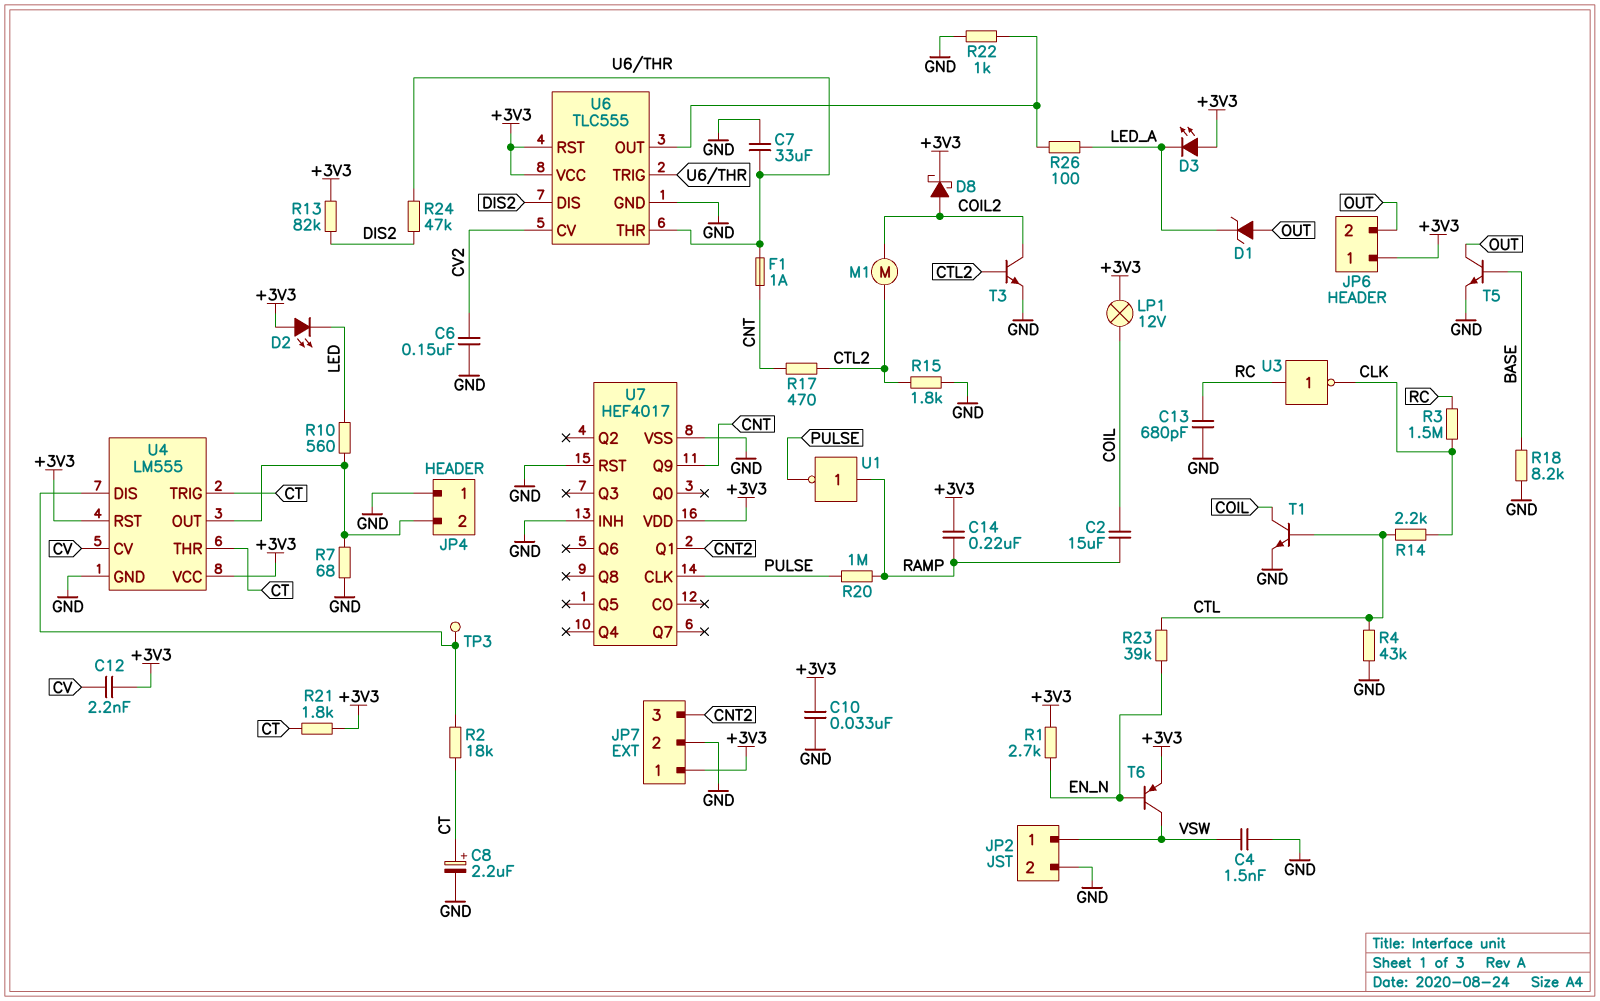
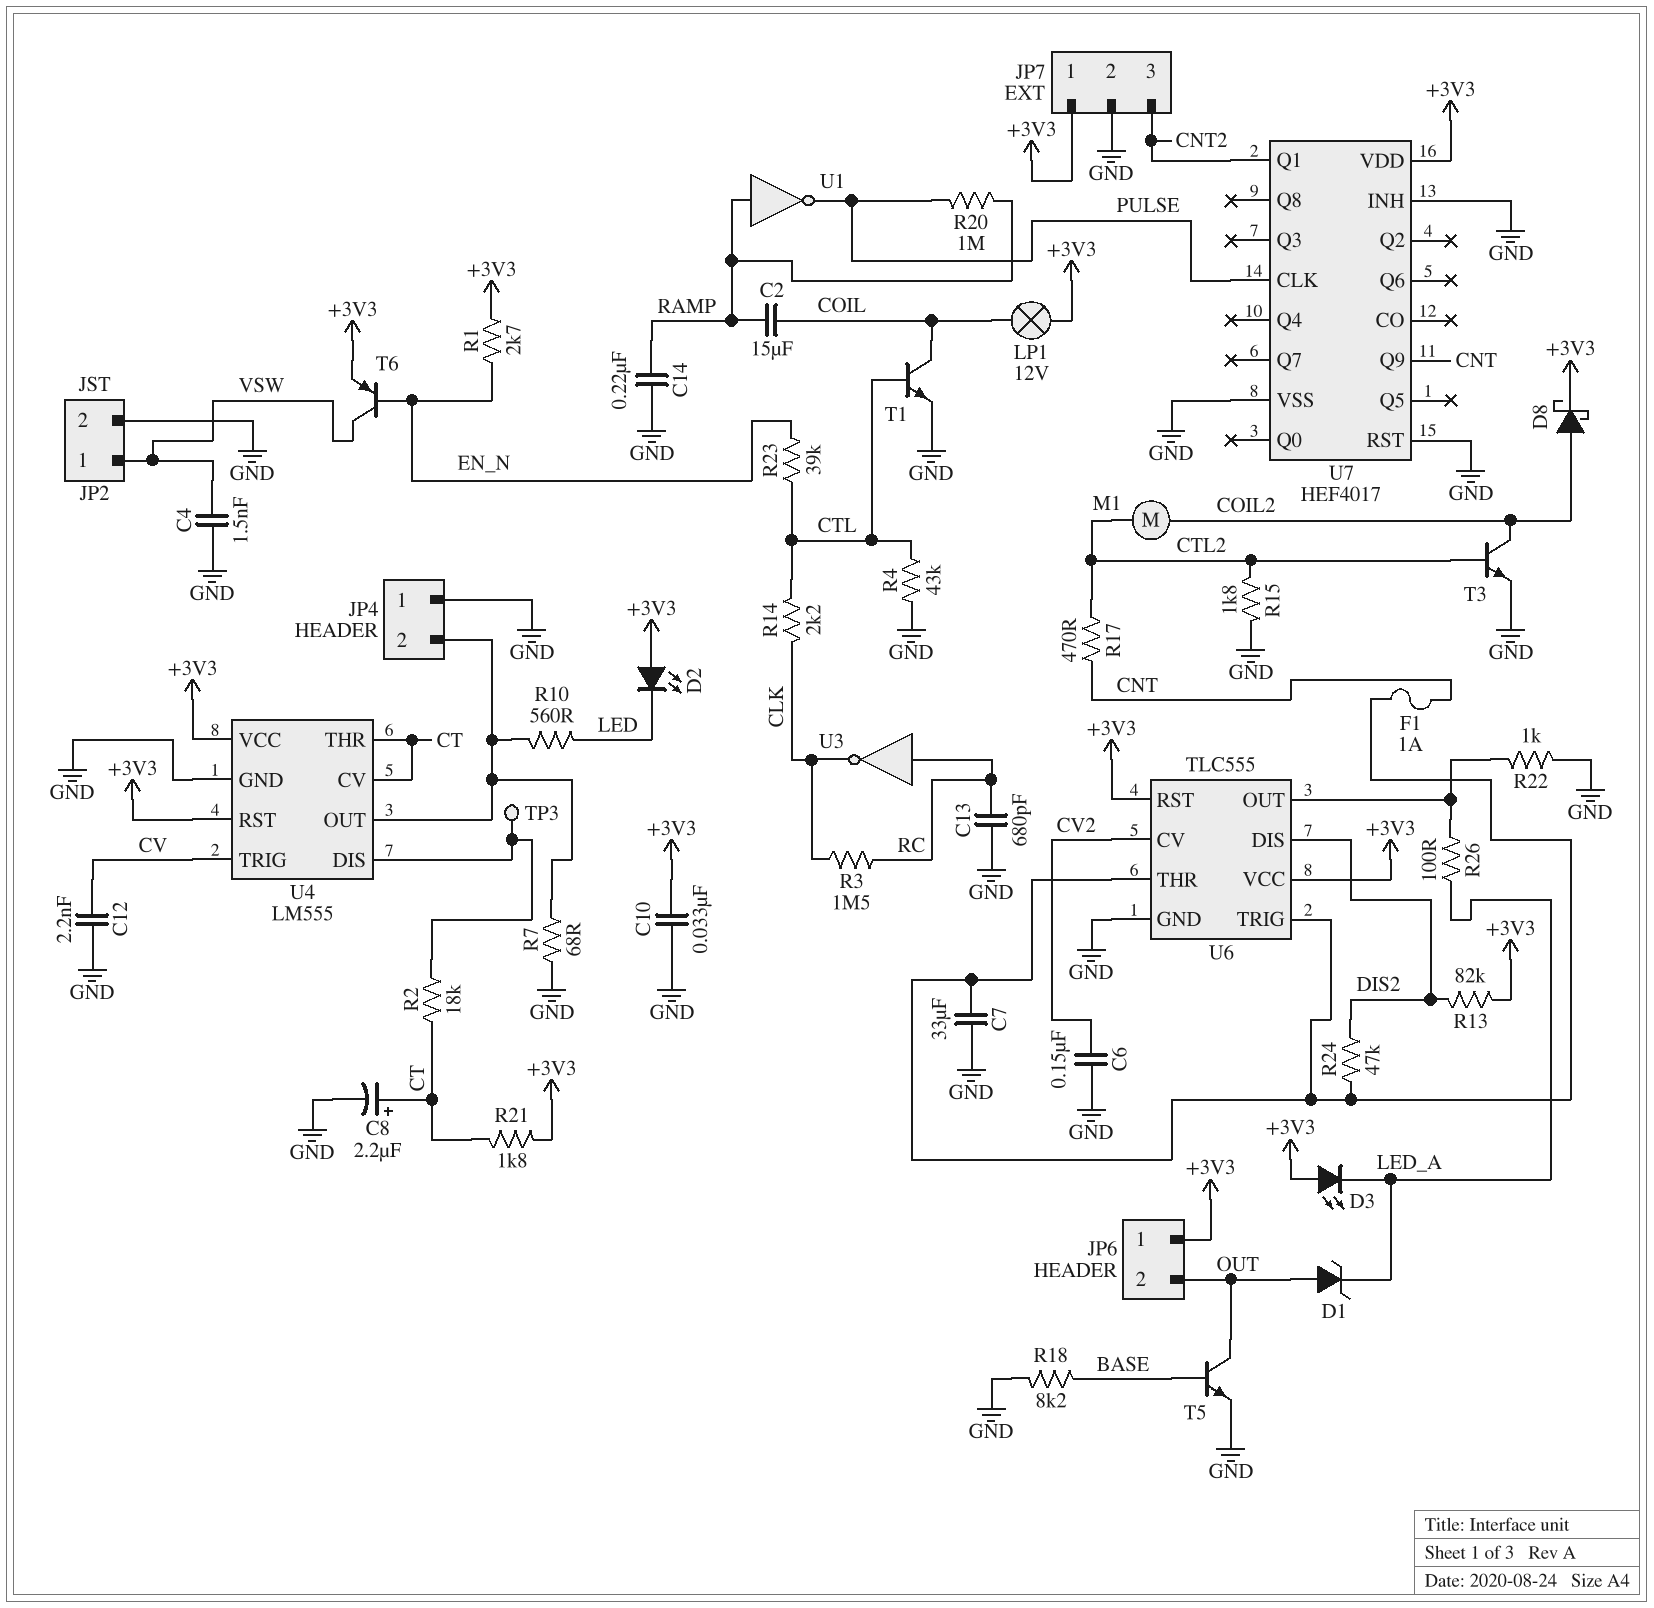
C12: 2.2nF (+3V3, CV) -> 2.2nF (CV, GND)
C14: 220nF (+3V3, RAMP) -> 220nF (GND, RAMP)
U4 pin CV: CV -> CT
U4 pin TRIG: CT -> CV

